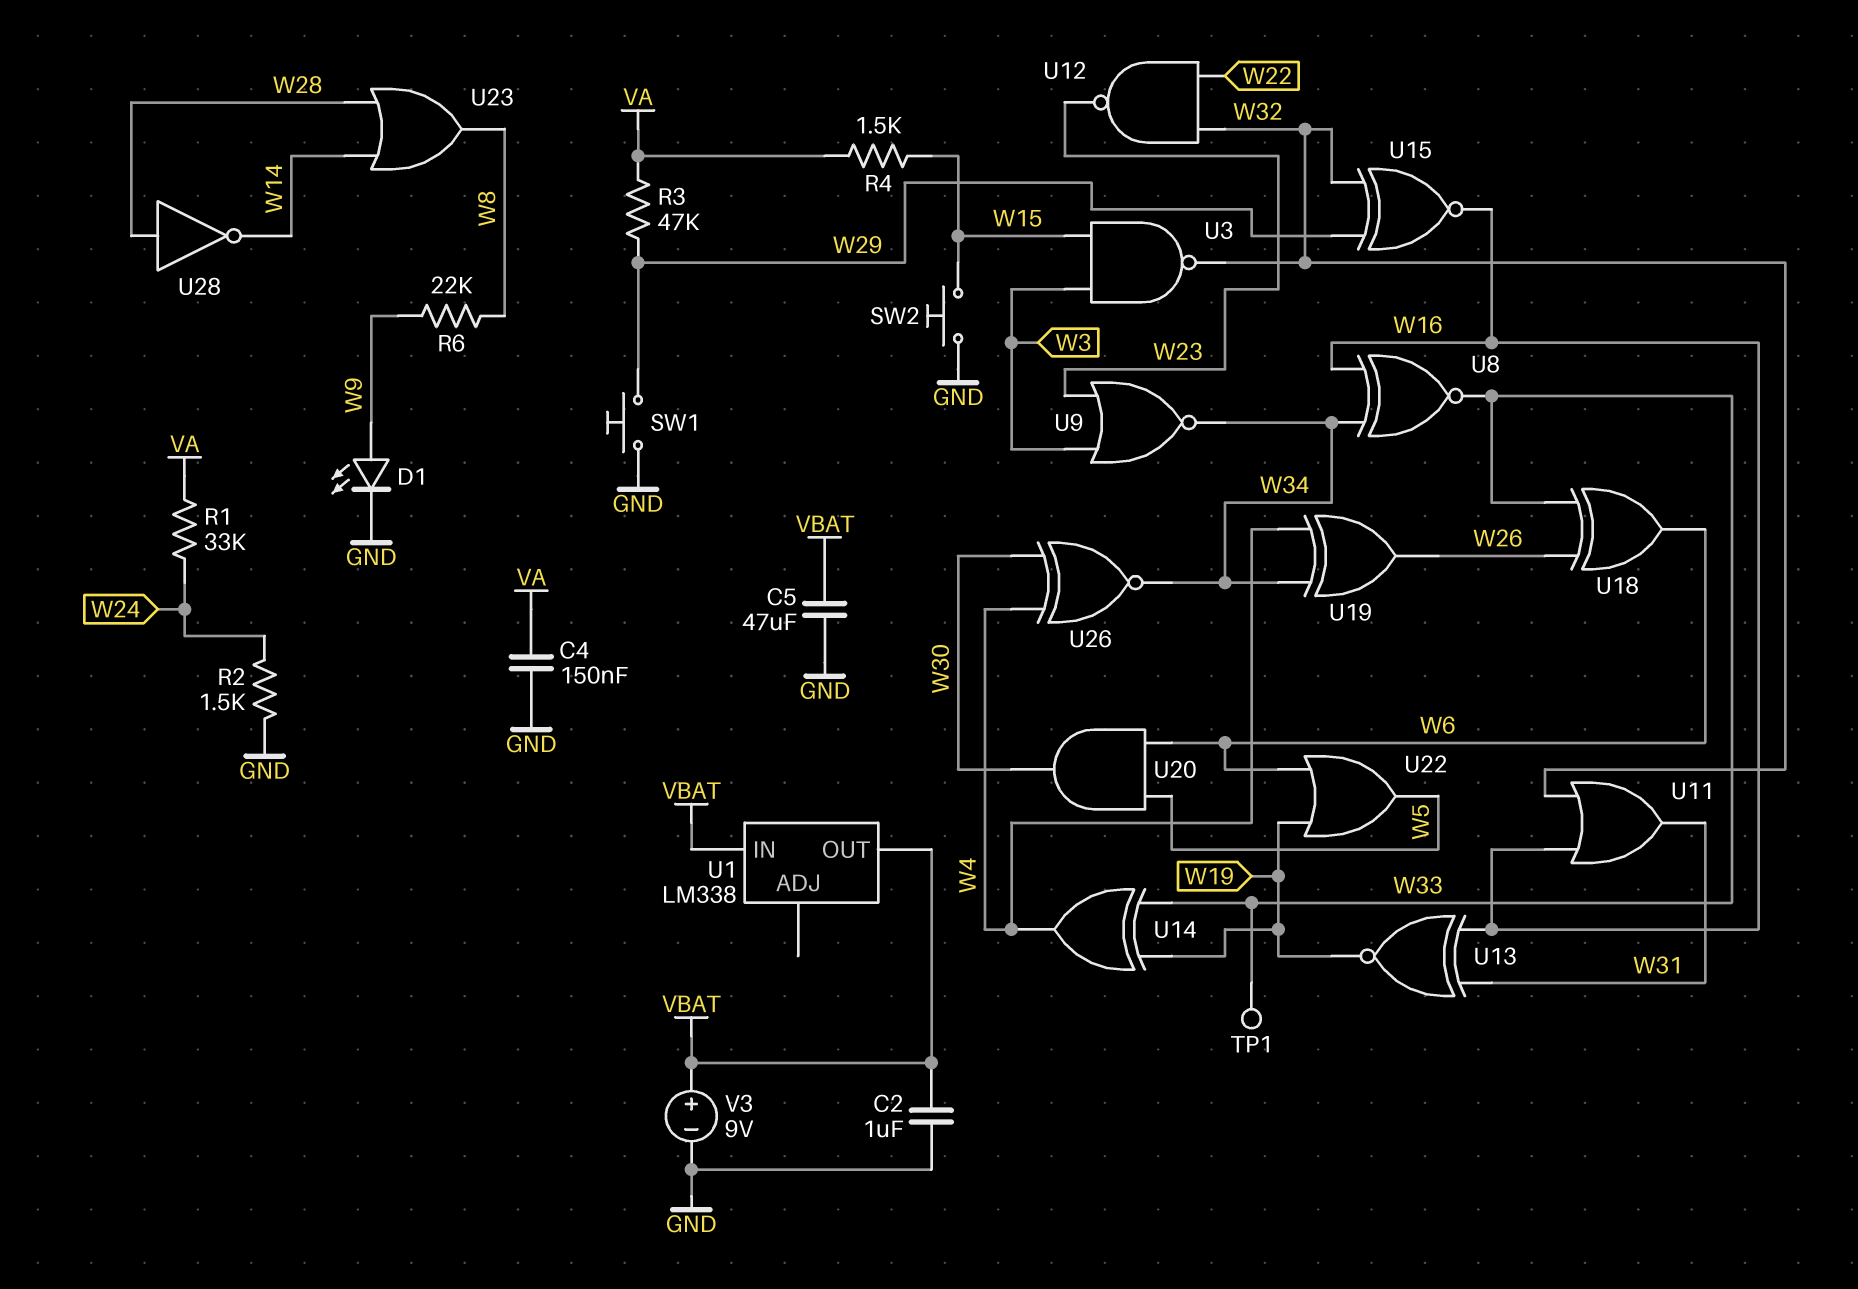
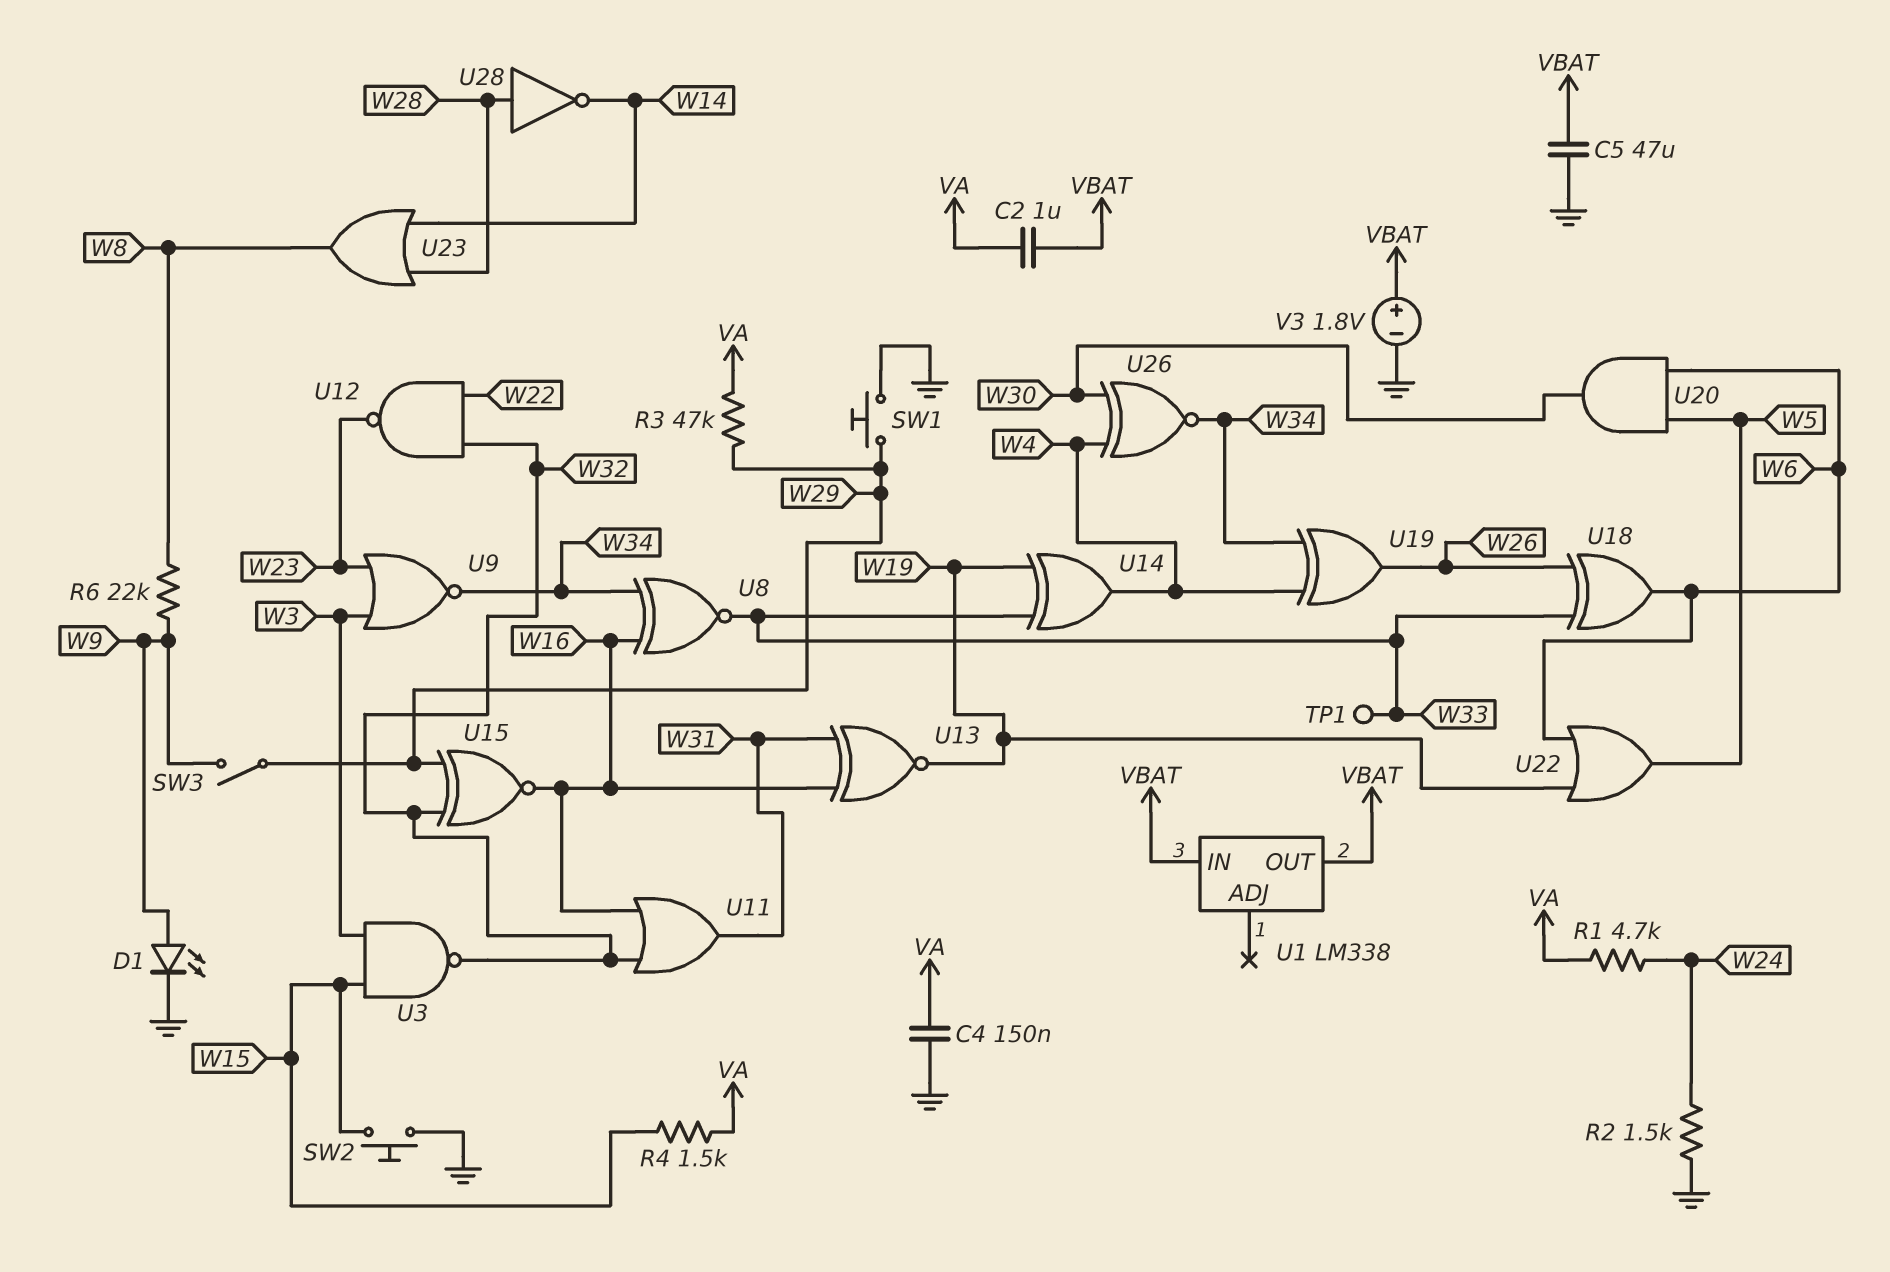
C2: 1uF (GND, VBAT) -> 1uF (VA, VBAT)
R1: 33k (VA, W24) -> 4.7k (VA, W24)
SW3: none -> switch (W9, W29)
V3: 9V (plus VBAT, minus GND) -> 1.8V (plus VBAT, minus GND)

